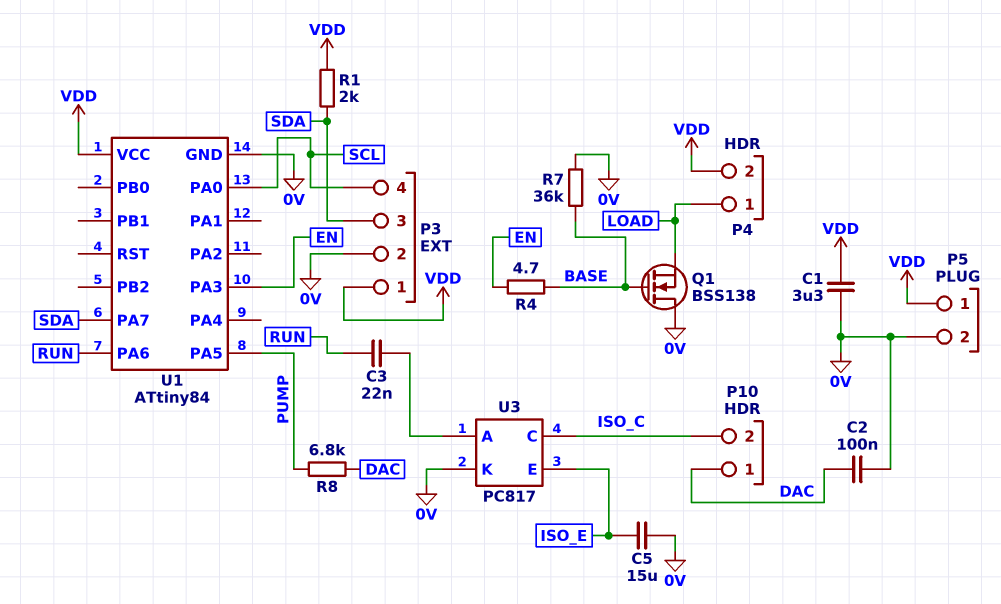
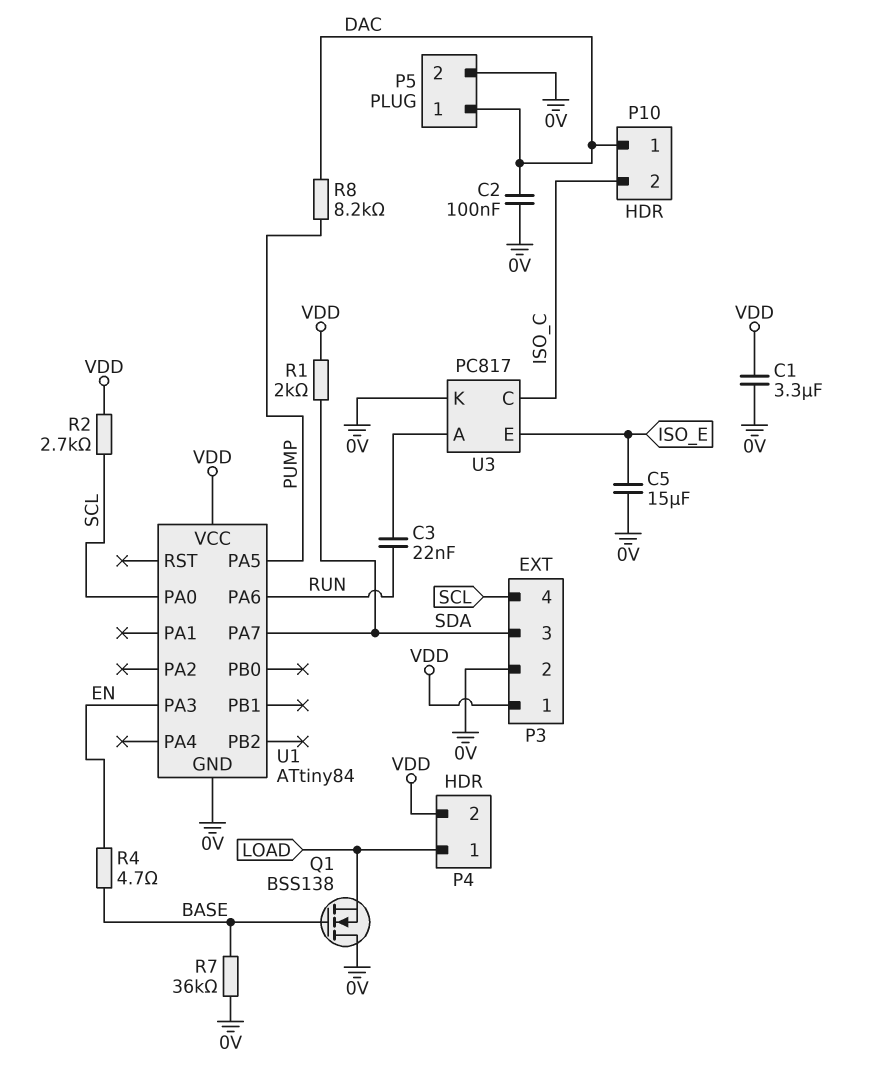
P5 pin 1: VDD -> DAC
R2: none -> 2.7k (SCL, VDD)
R8: 6.8k (DAC, PUMP) -> 8.2k (DAC, PUMP)

